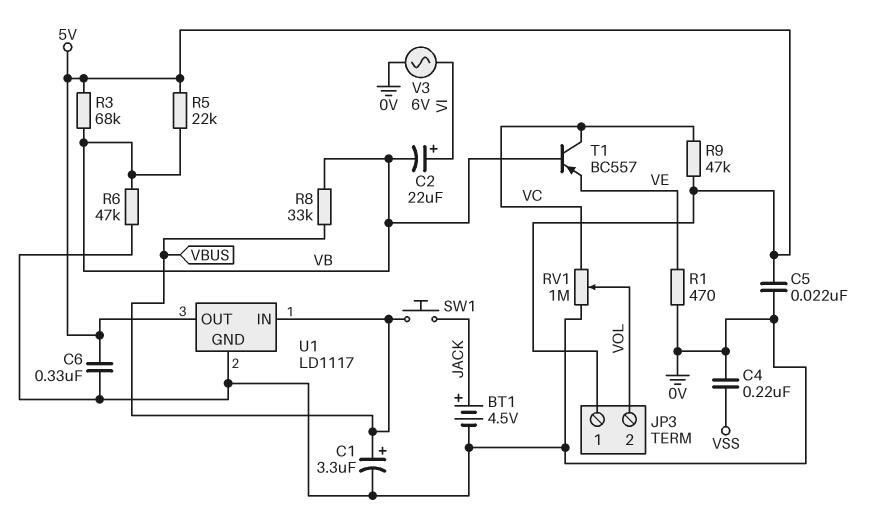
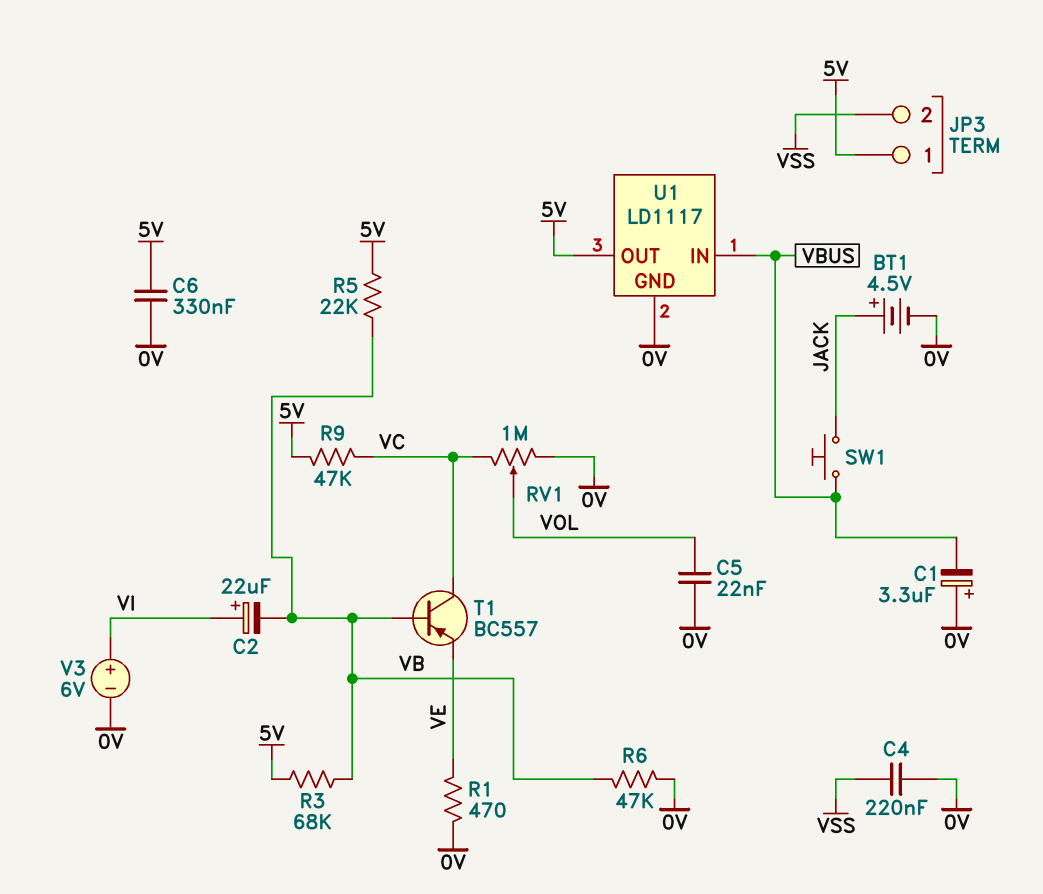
C1: 3.3uF (plus VBUS, minus 0V) -> 3.3uF (plus 0V, minus VBUS)
C5: 22nF (0V, 5V) -> 22nF (0V, VOL)
JP3 pin 2: VOL -> VSS
R8: 33k (VB, VBUS) -> none
V3: AC 6V (0V, VI) -> 6V (plus VI, minus 0V)

